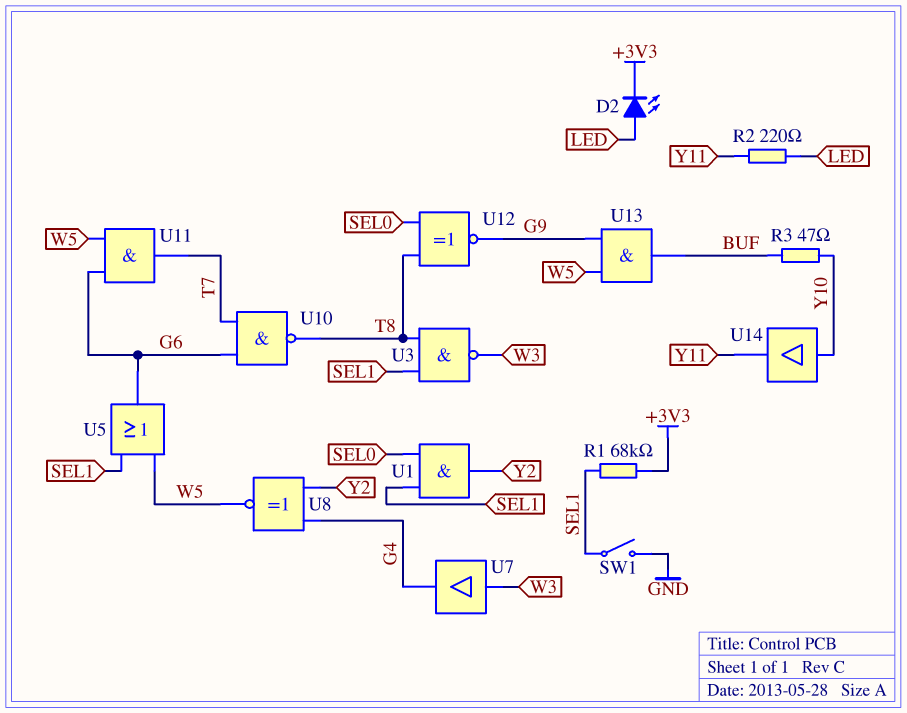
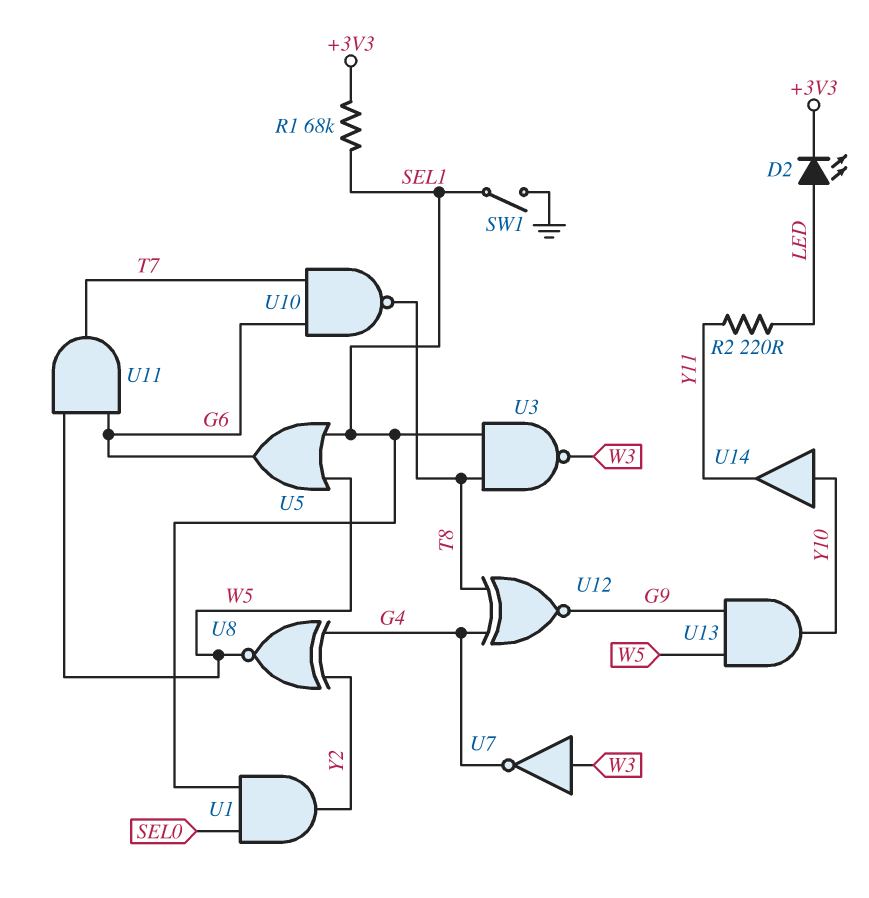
R3: 47 (BUF, Y10) -> none
U7: buffer (in W3, out G4) -> NOT (in W3, out G4)
U12: XNOR (in SEL0, in T8, out G9) -> XNOR (in G4, in T8, out G9)
U13: AND (in G9, in W5, out BUF) -> AND (in G9, in W5, out Y10)

